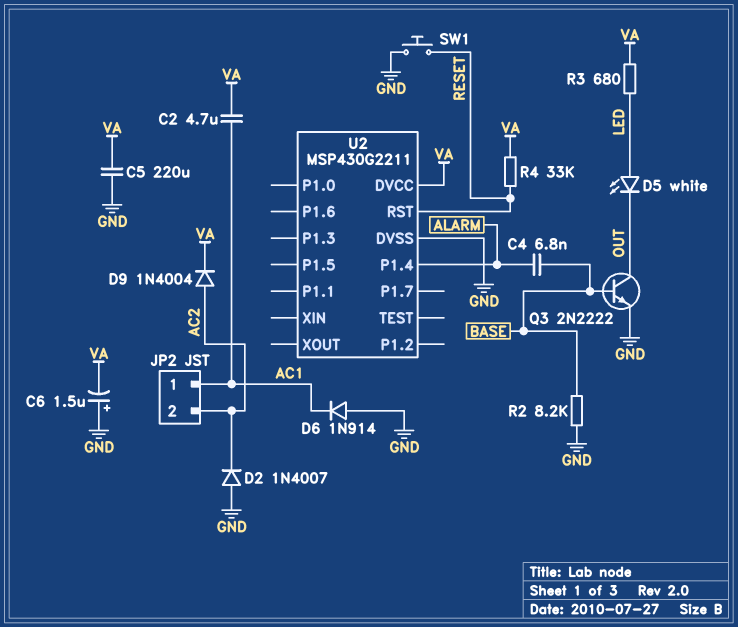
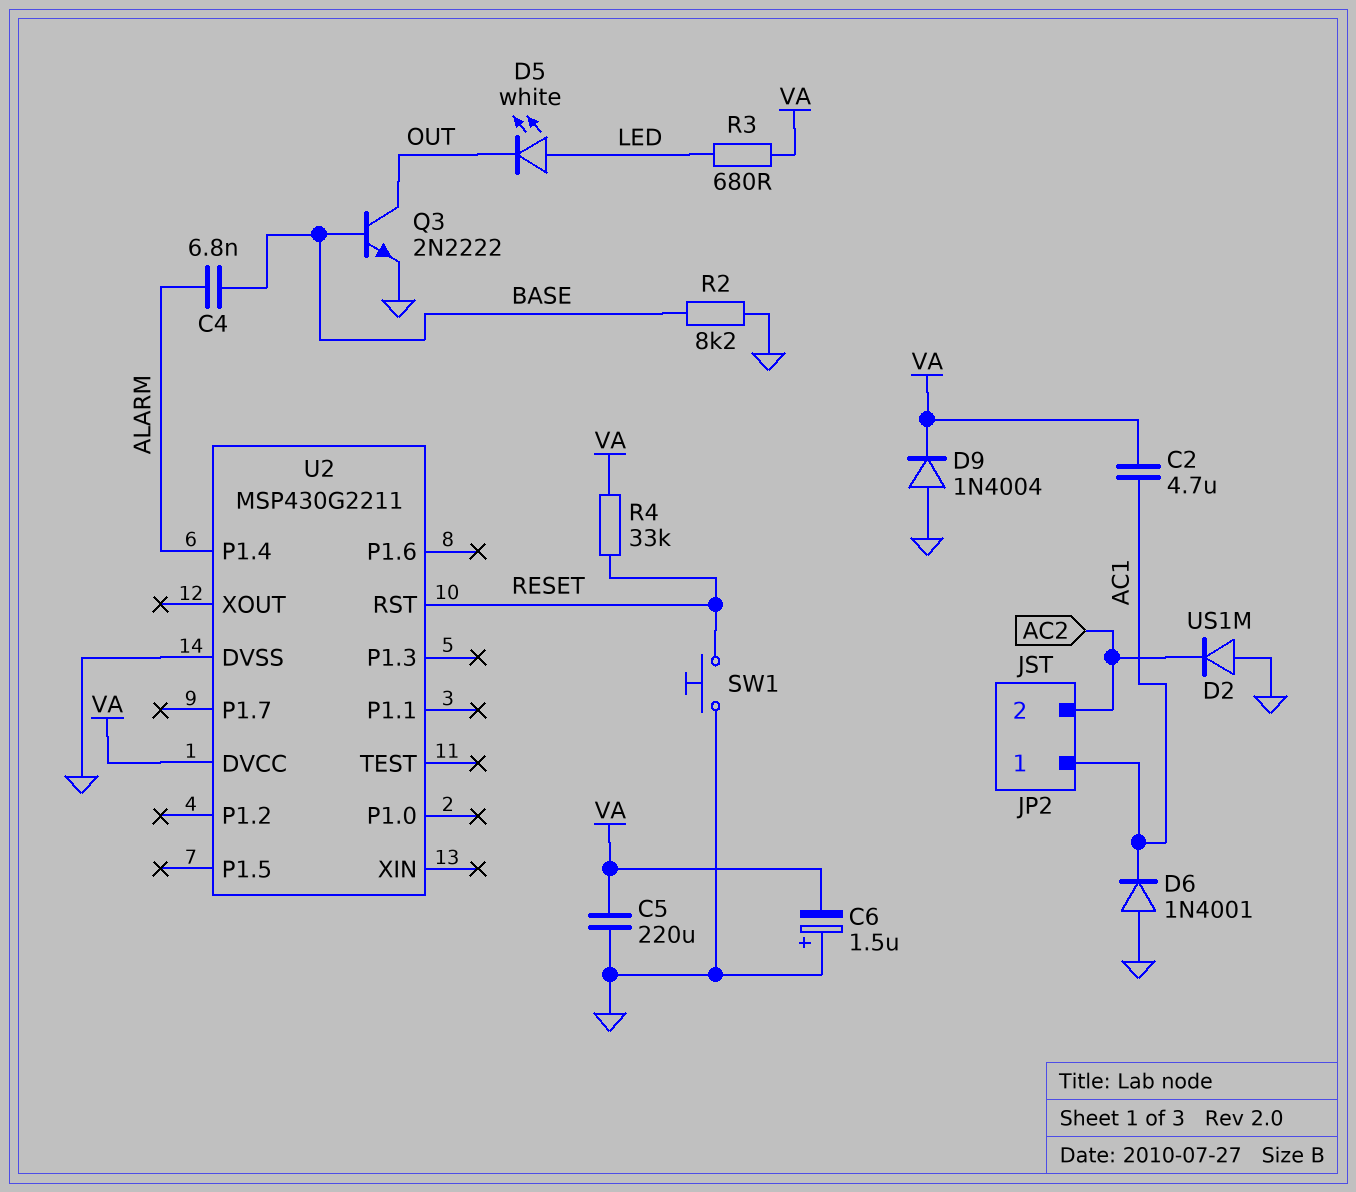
D2: diode 1N4007 (A GND, K AC2) -> diode US1M (A GND, K AC2)
D6: diode 1N914 (A GND, K AC1) -> diode 1N4001 (A GND, K AC1)
D9: diode 1N4004 (A AC2, K VA) -> diode 1N4004 (A GND, K VA)

